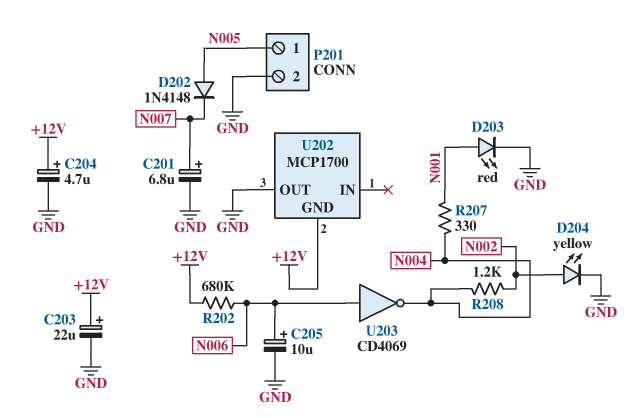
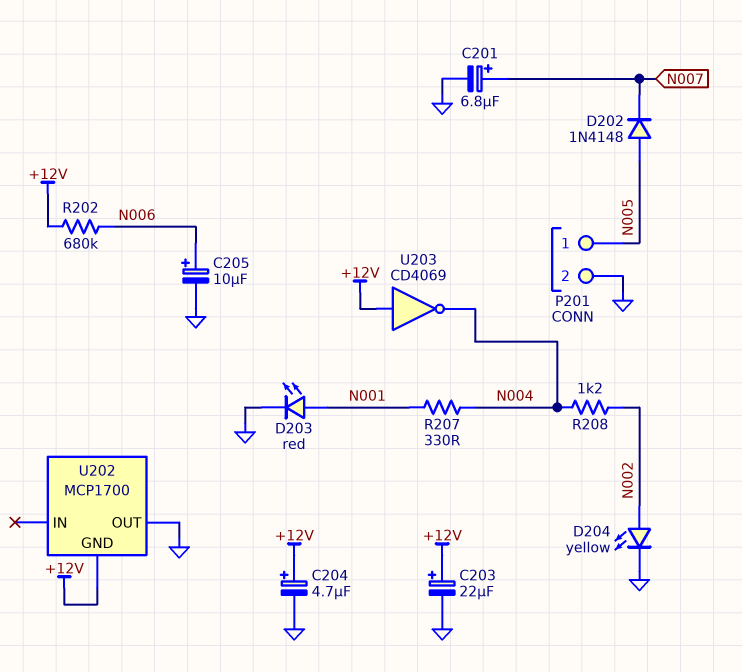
U203: NOT CD4069 (in N006, out N004) -> NOT CD4069 (in +12V, out N004)

